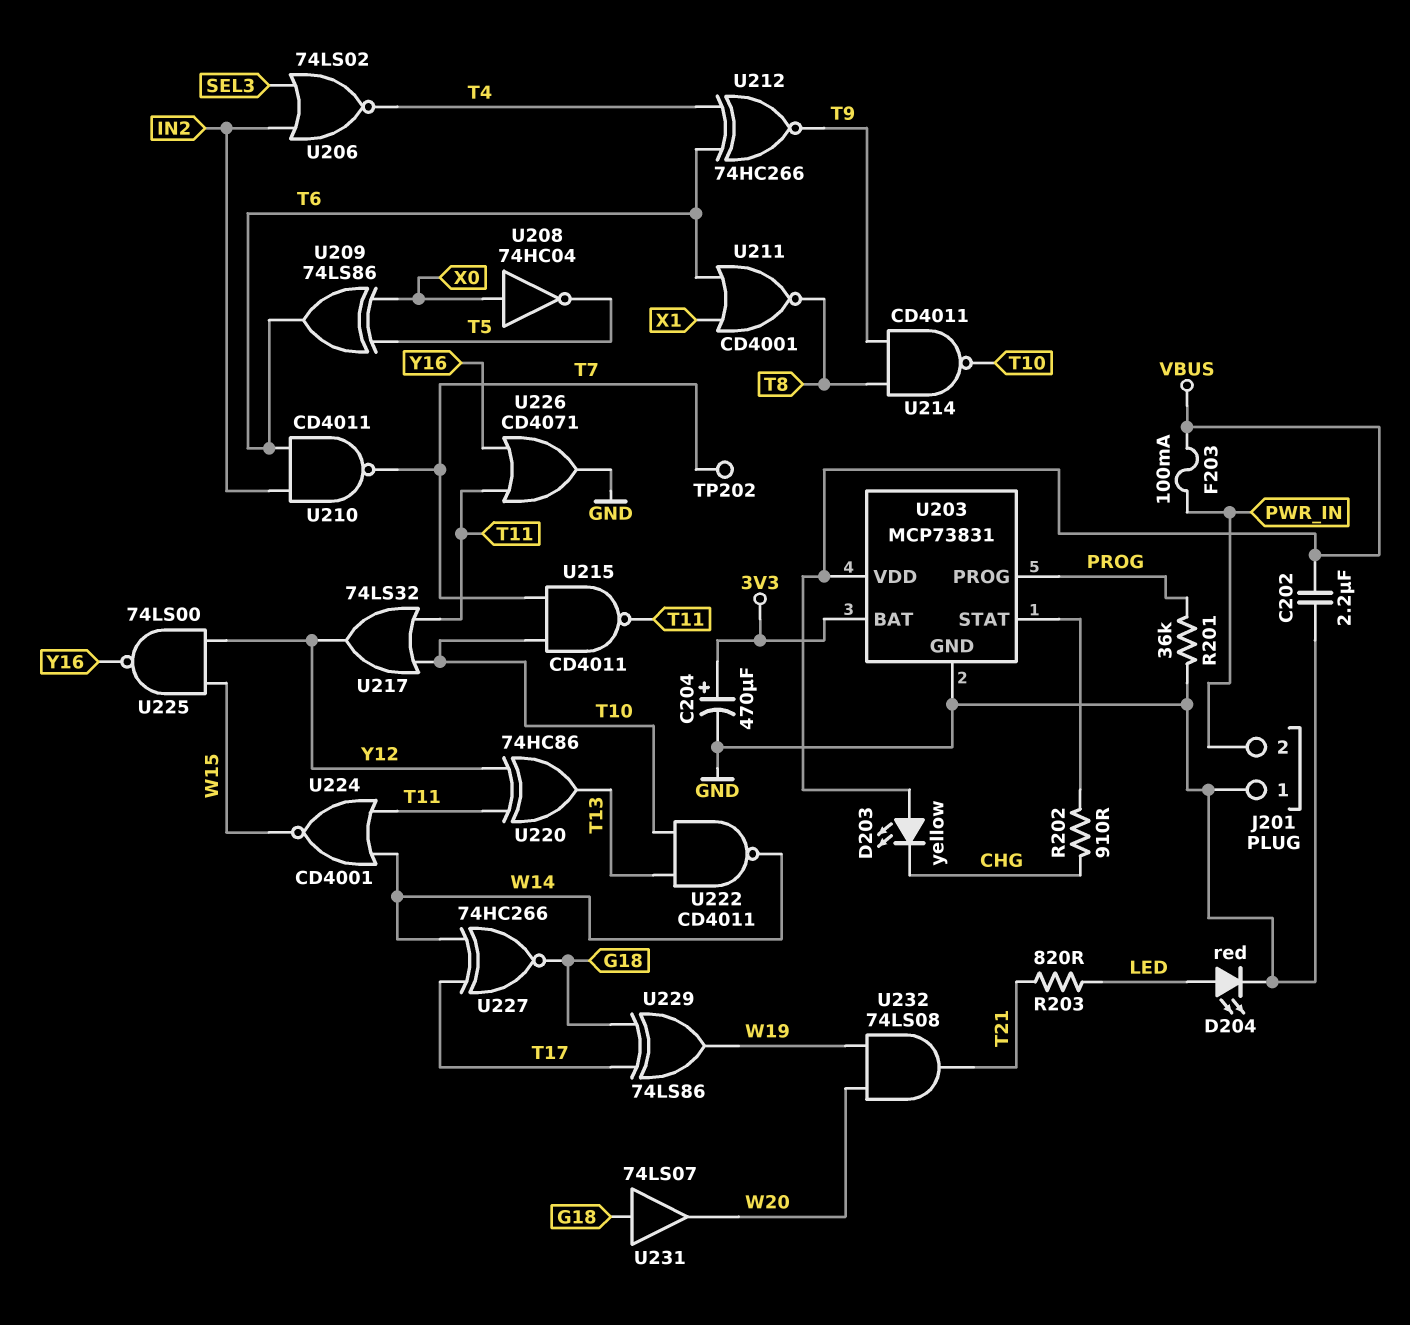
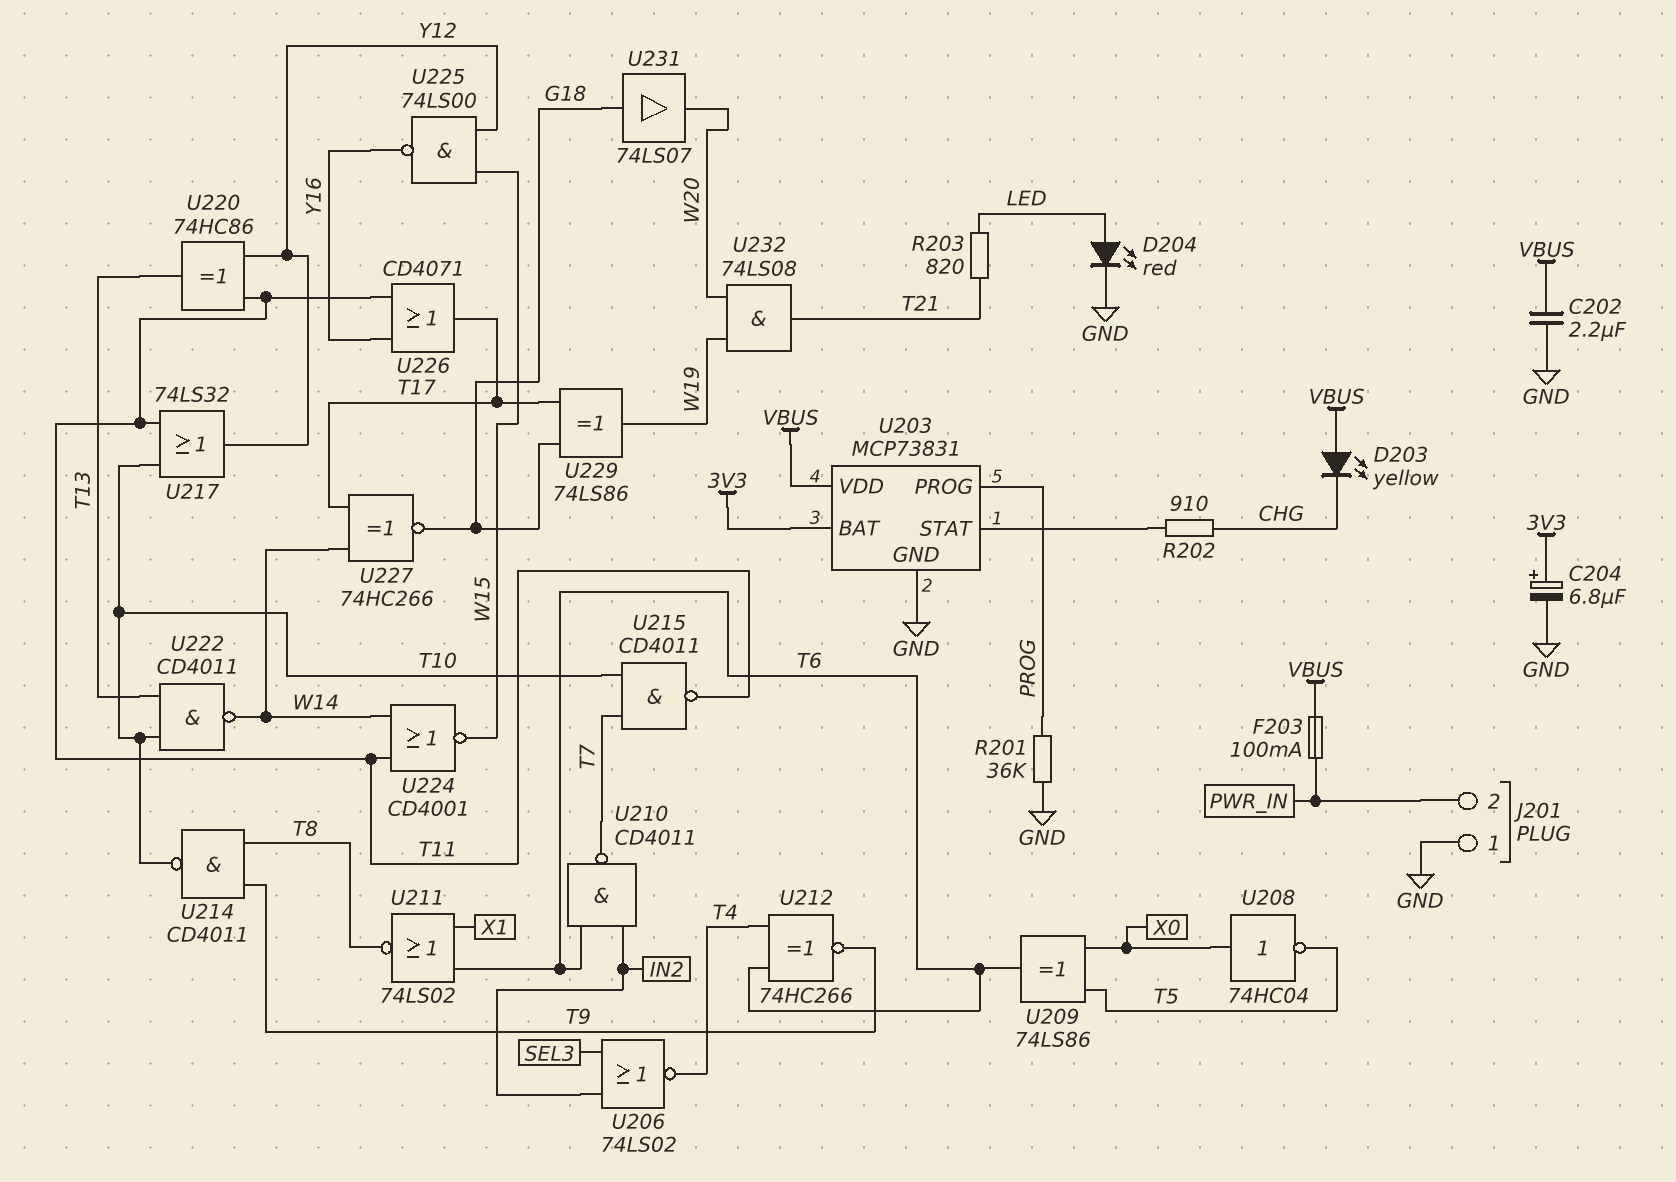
C204: 470uF (plus 3V3, minus GND) -> 6.8uF (plus 3V3, minus GND)
TP202: test point (T7) -> none
U211: NOR CD4001 (in T6, in X1, out T8) -> NOR 74LS02 (in T6, in X1, out T8)
U226: OR CD4071 (in T11, in Y16, out GND) -> OR CD4071 (in T11, in Y16, out T17)

